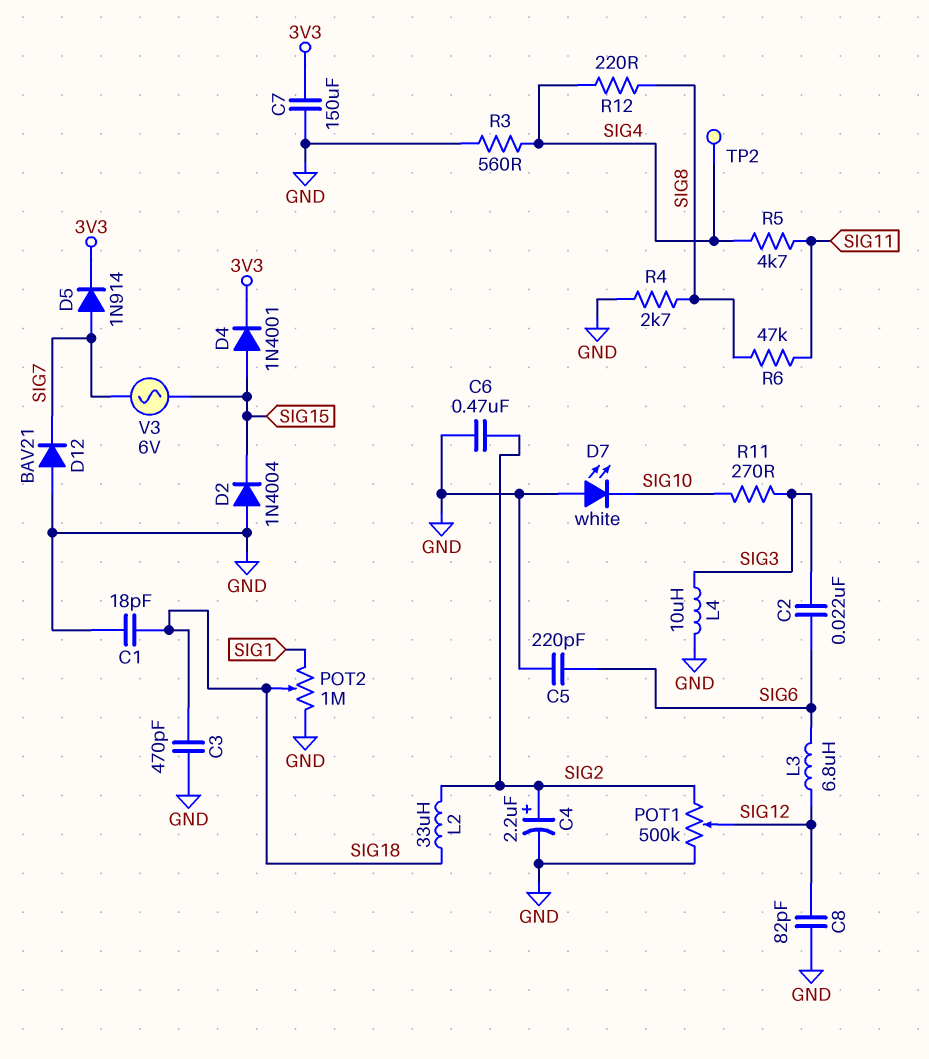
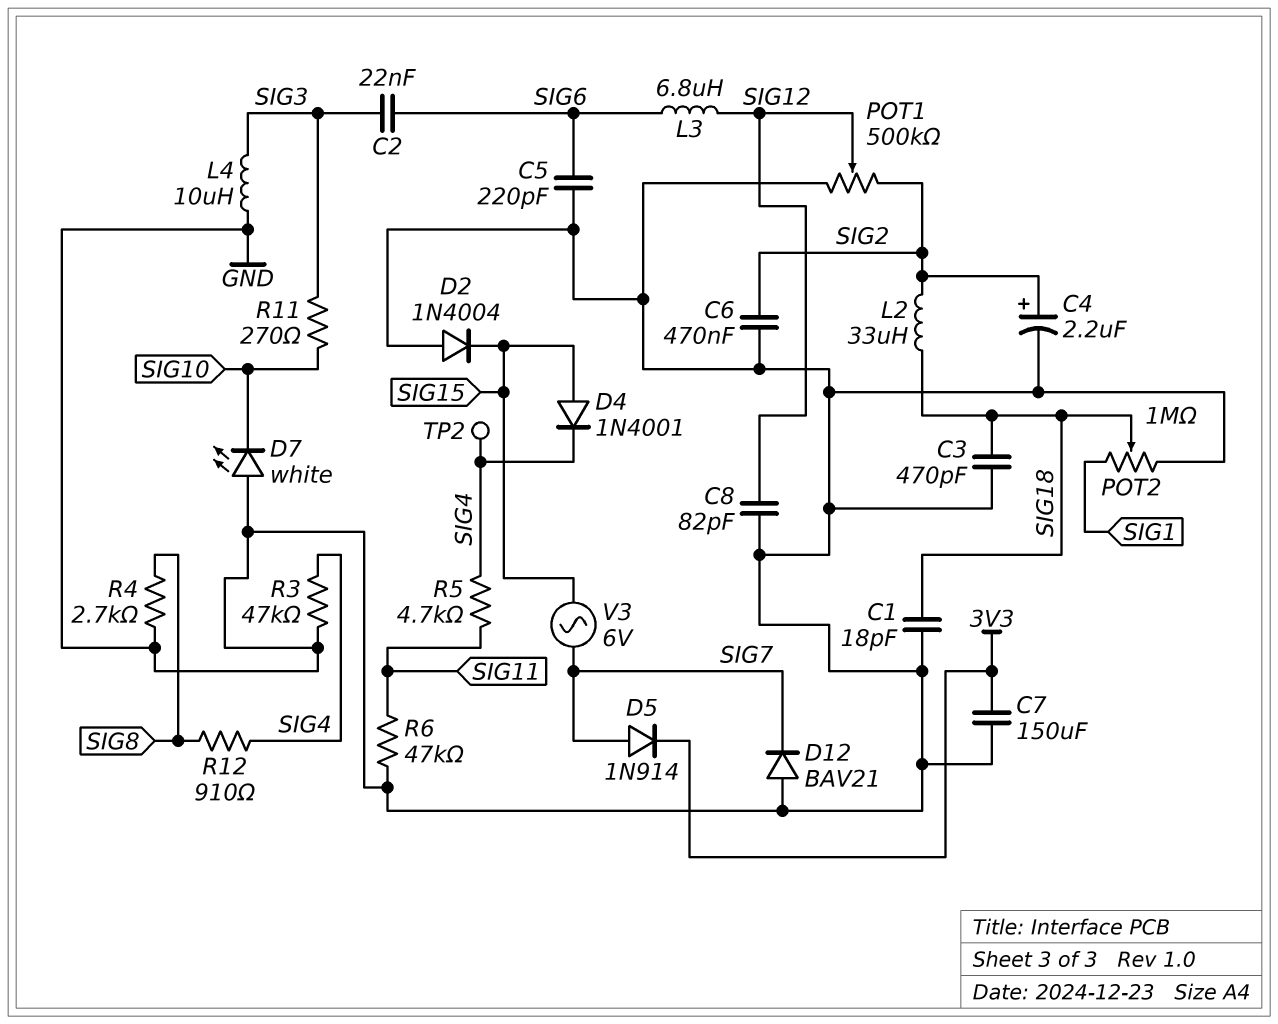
D4: diode 1N4001 (A SIG15, K 3V3) -> diode 1N4001 (A SIG15, K SIG4)
R3: 560 (GND, SIG4) -> 47k (GND, SIG4)
R6: 47k (SIG8, SIG11) -> 47k (GND, SIG11)
R12: 220 (SIG4, SIG8) -> 910 (SIG4, SIG8)

